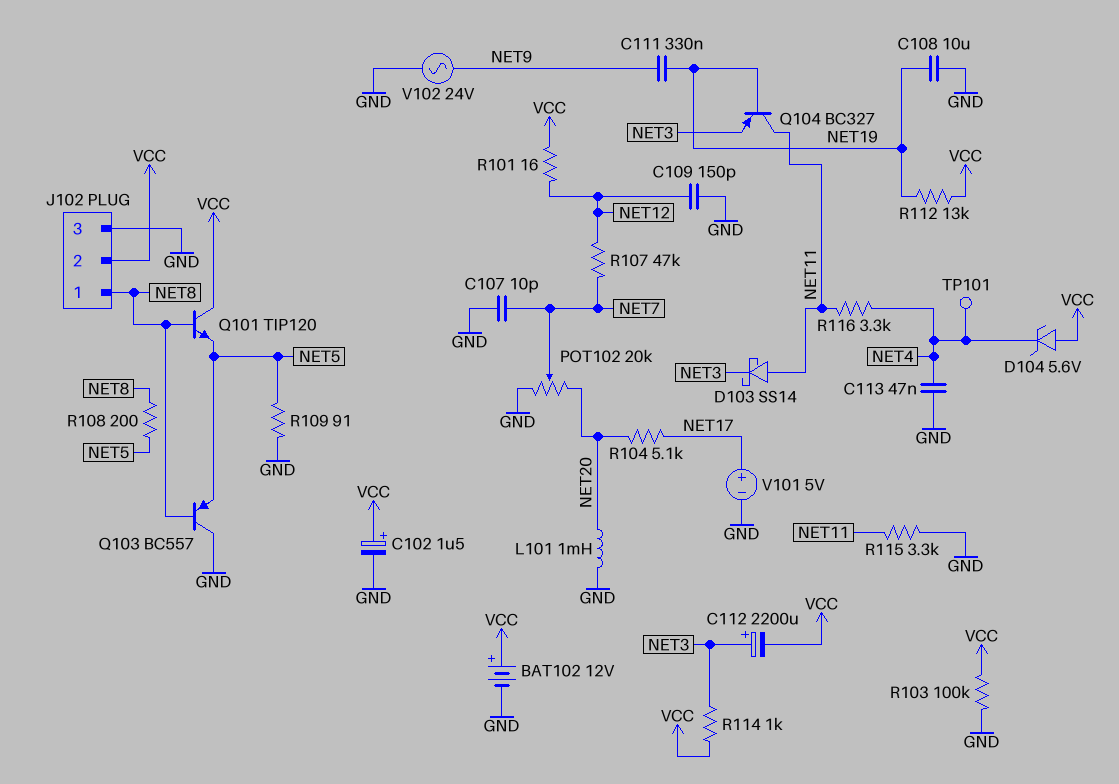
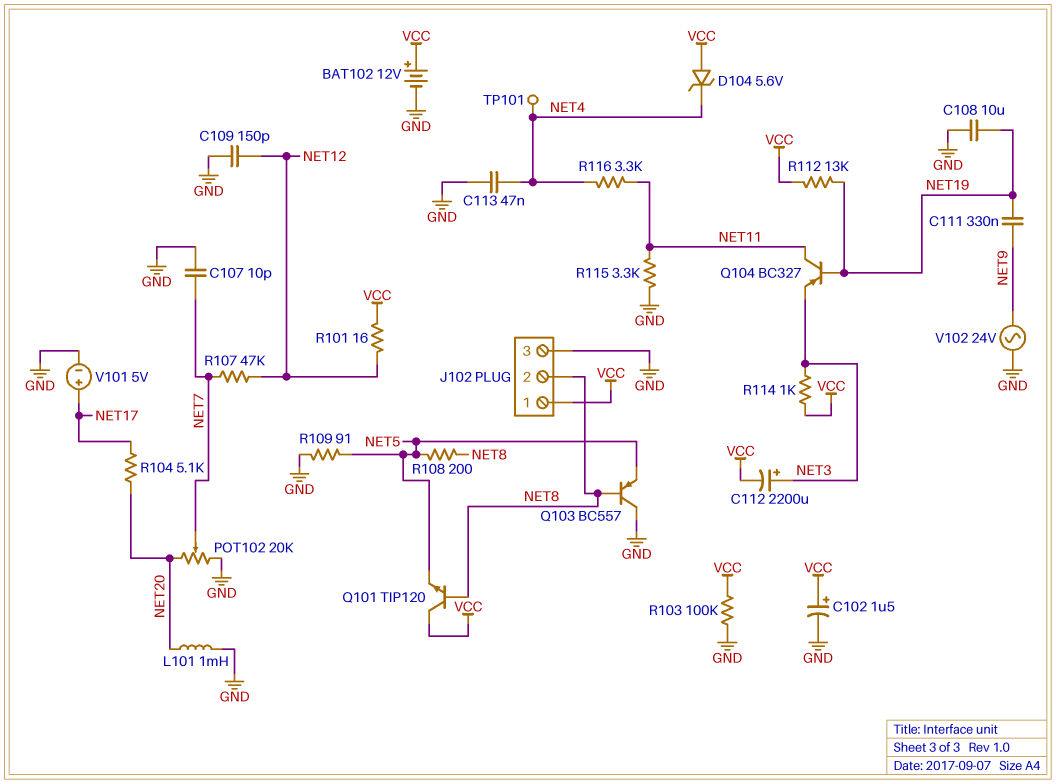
D103: schottky SS14 (A NET11, K NET3) -> none
J102 pin 1: NET8 -> VCC
J102 pin 2: VCC -> NET8

